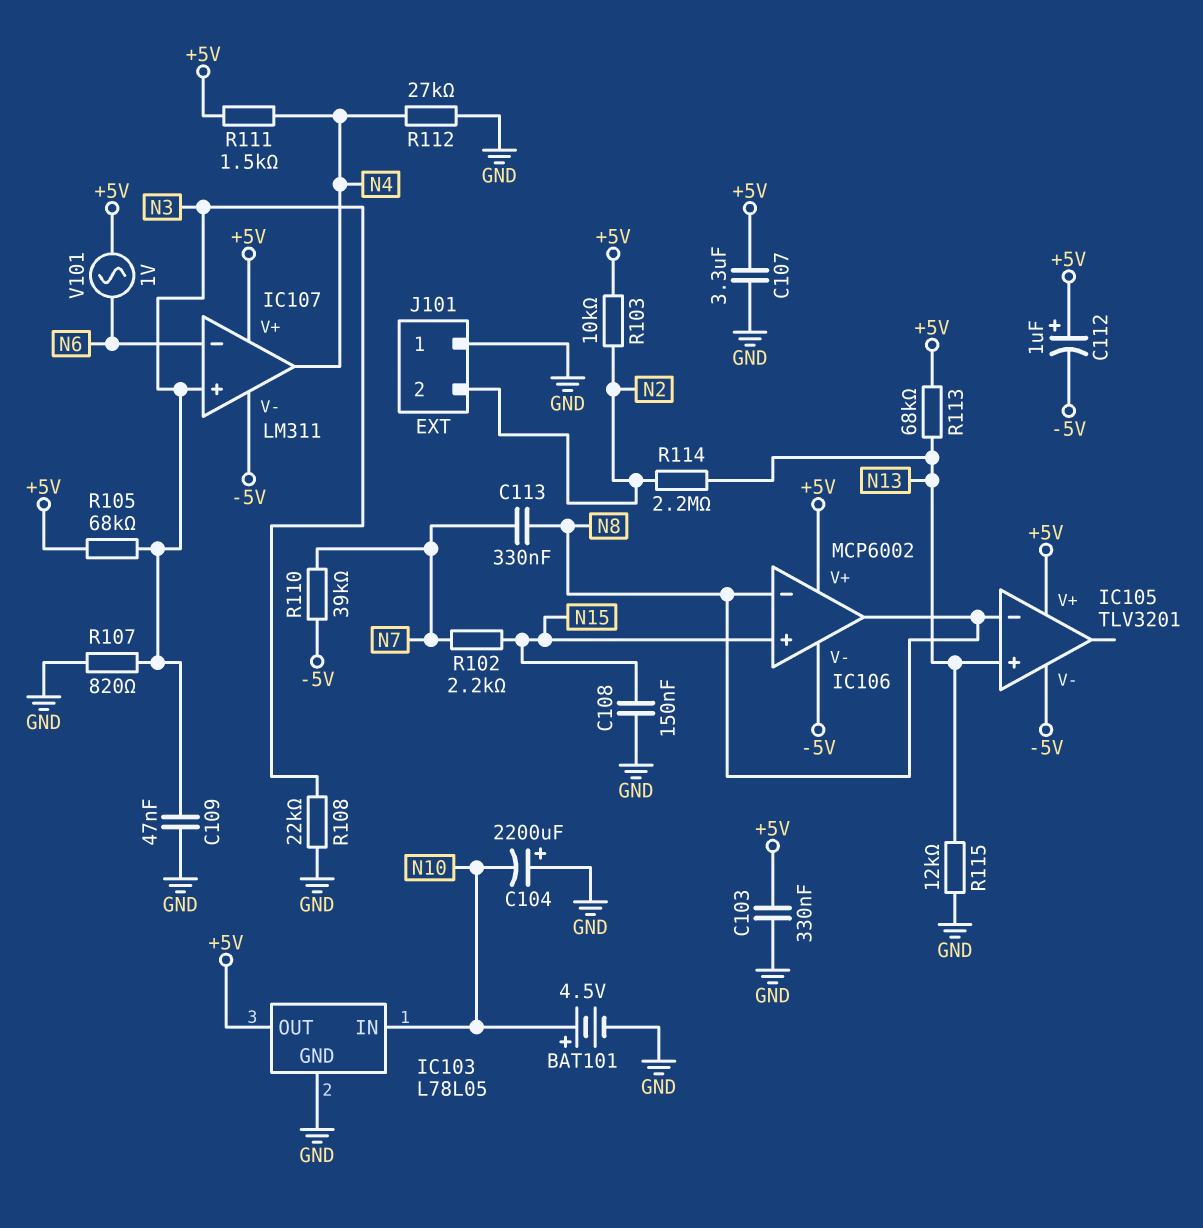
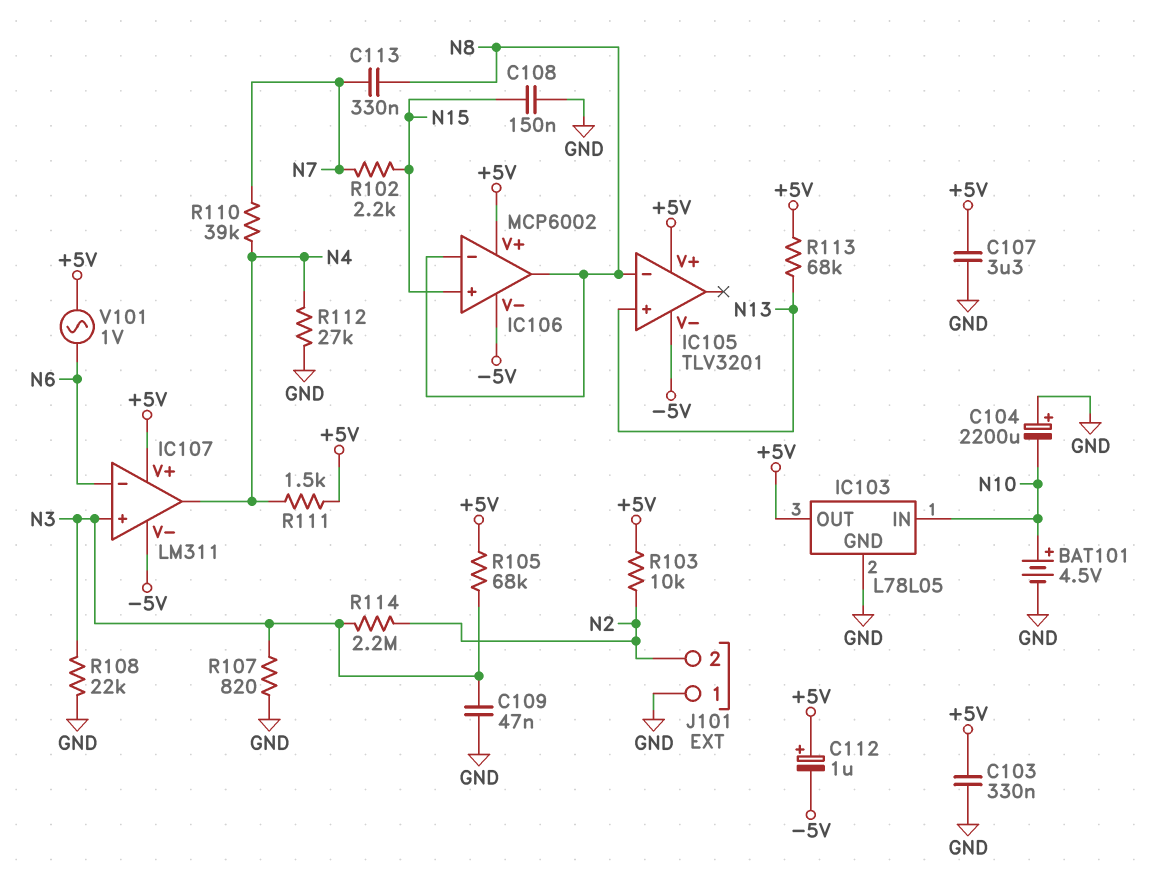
R110: 39k (-5V, N7) -> 39k (N4, N7)
R114: 2.2M (N2, N13) -> 2.2M (N2, N3)
R115: 12k (GND, N13) -> none

